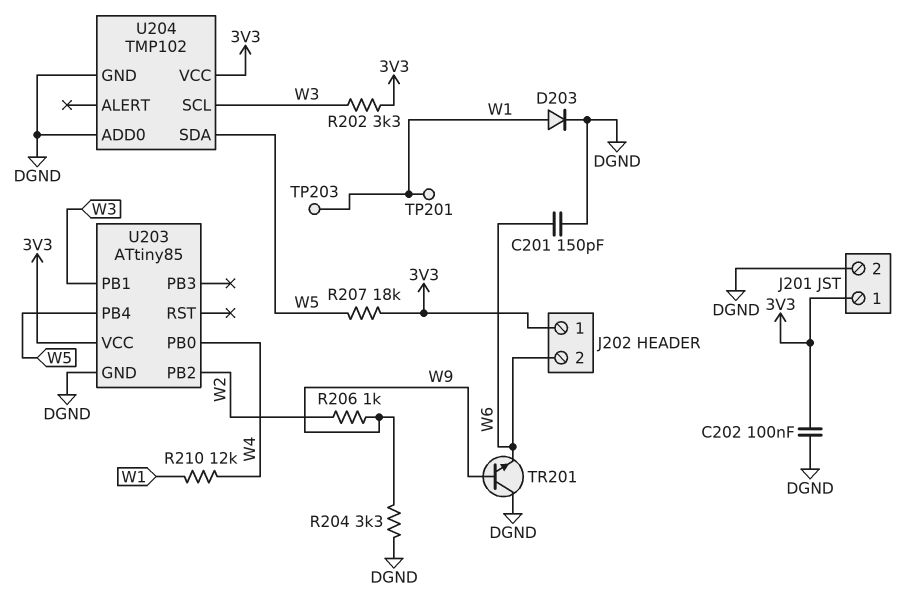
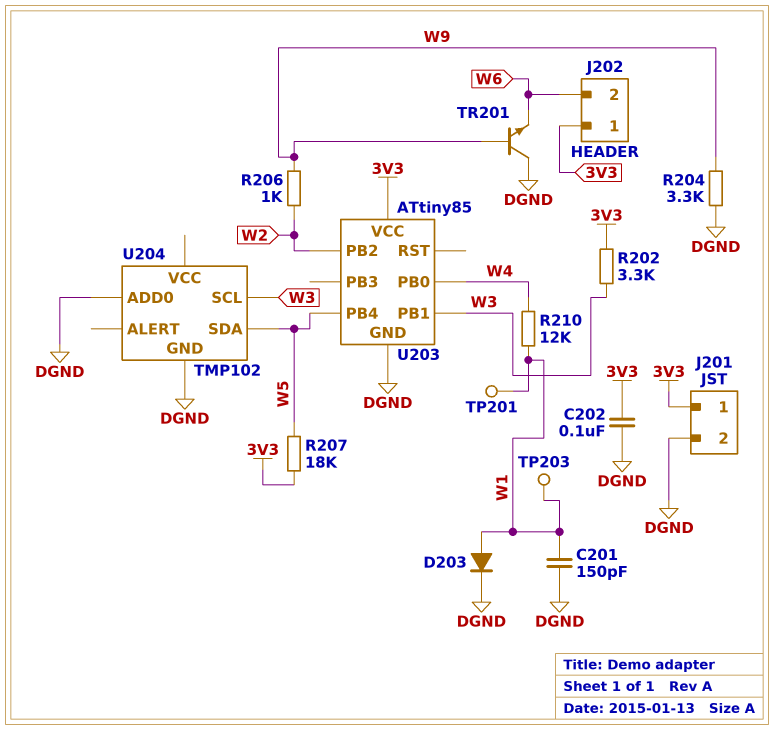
C201: 150pF (DGND, W6) -> 150pF (DGND, W1)
U204 pin VCC: 3V3 -> none

